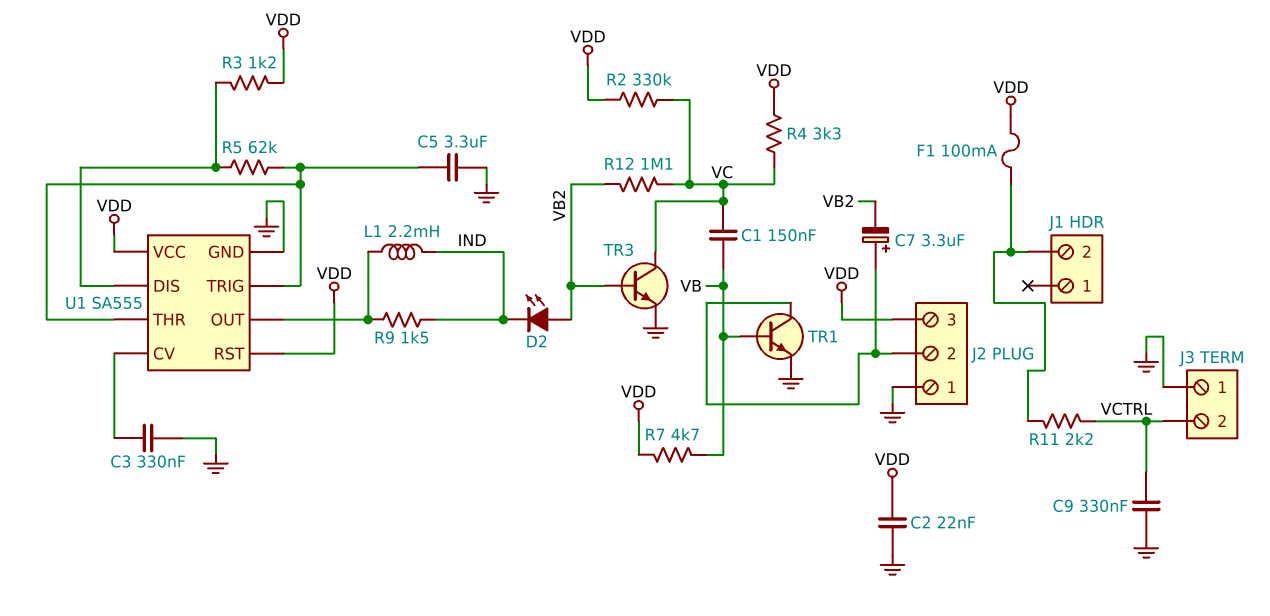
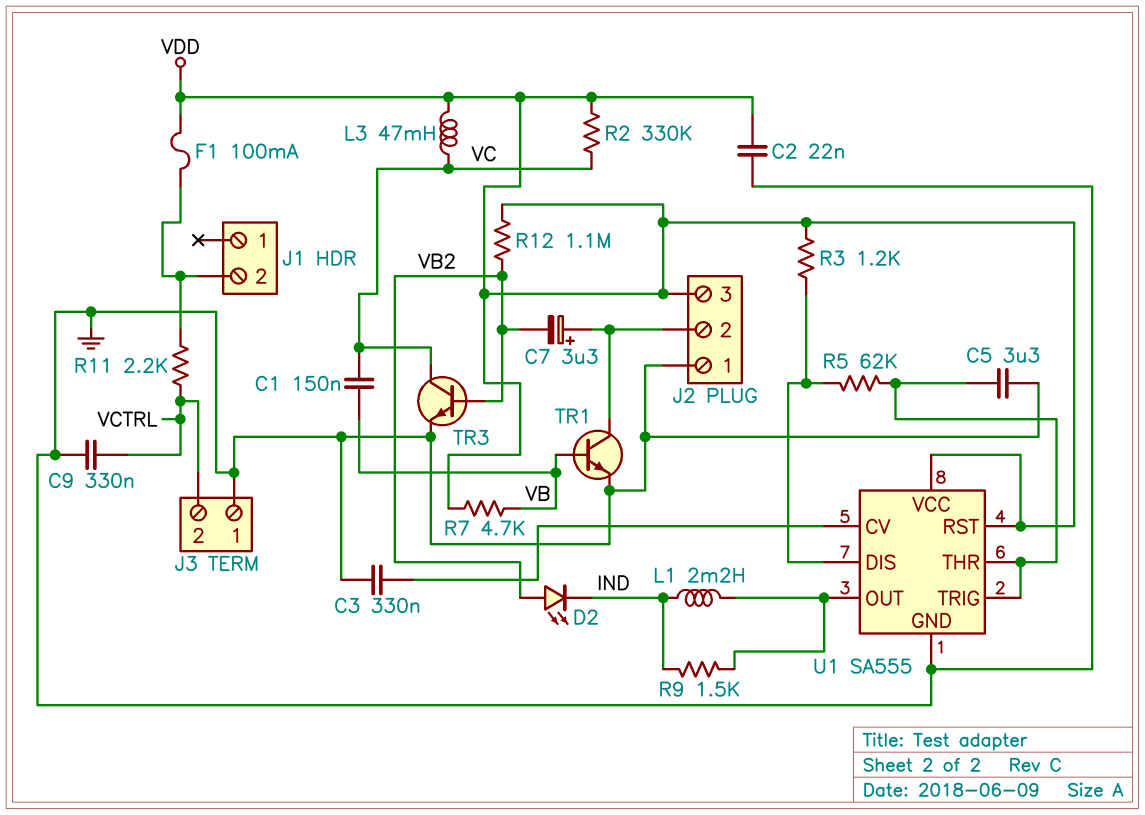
L3: none -> 47mH (VC, VDD)
R4: 3.3k (VC, VDD) -> none
R12: 1.1M (VB2, VC) -> 1.1M (VB2, VDD)

